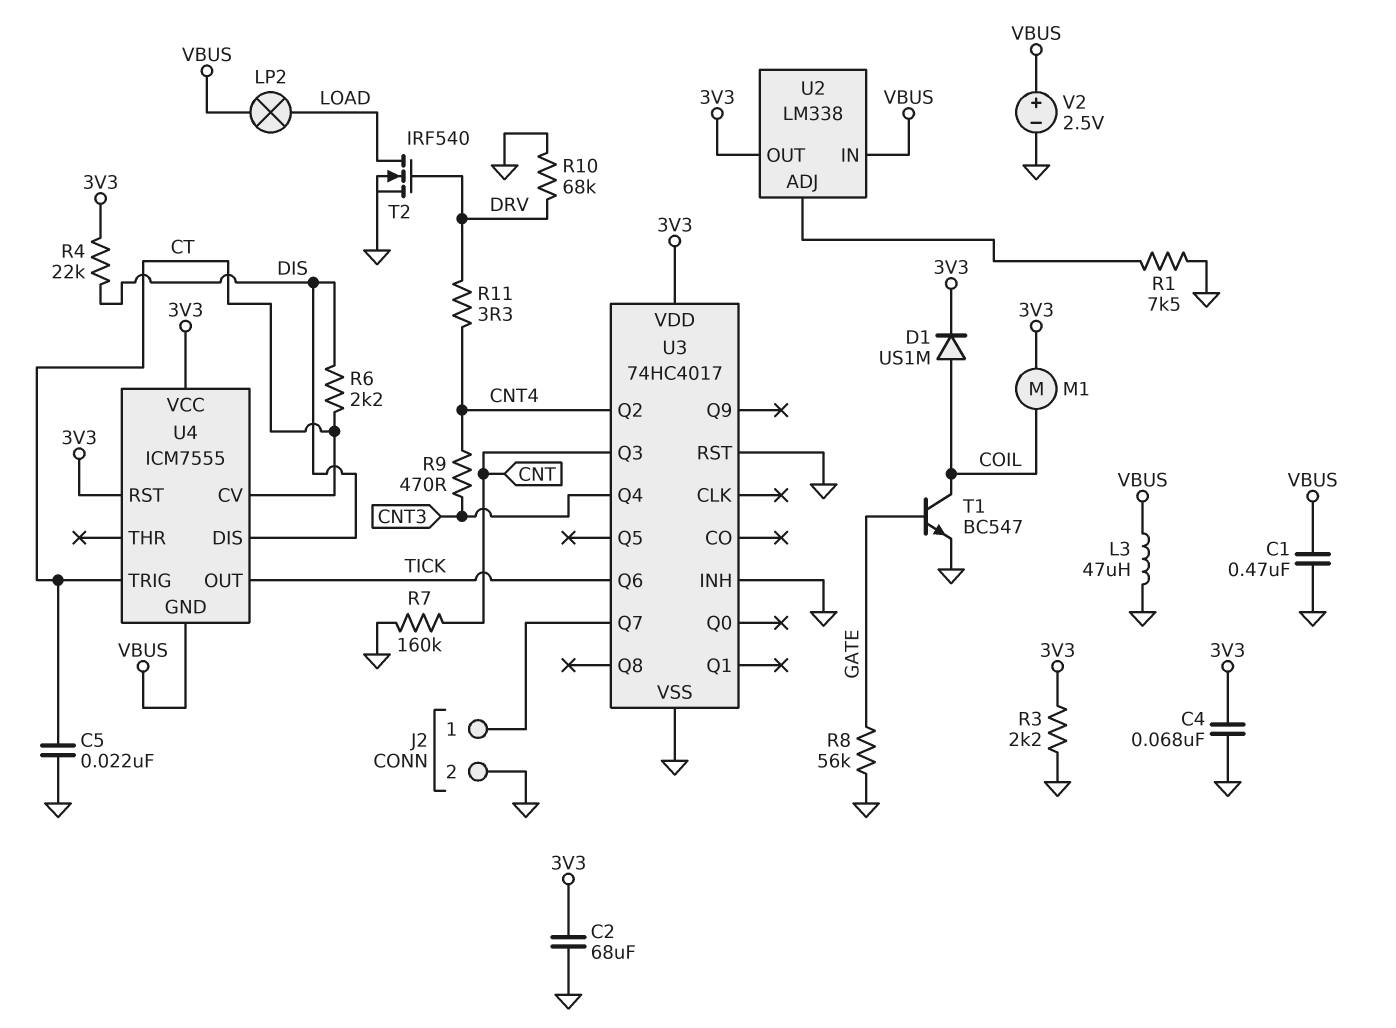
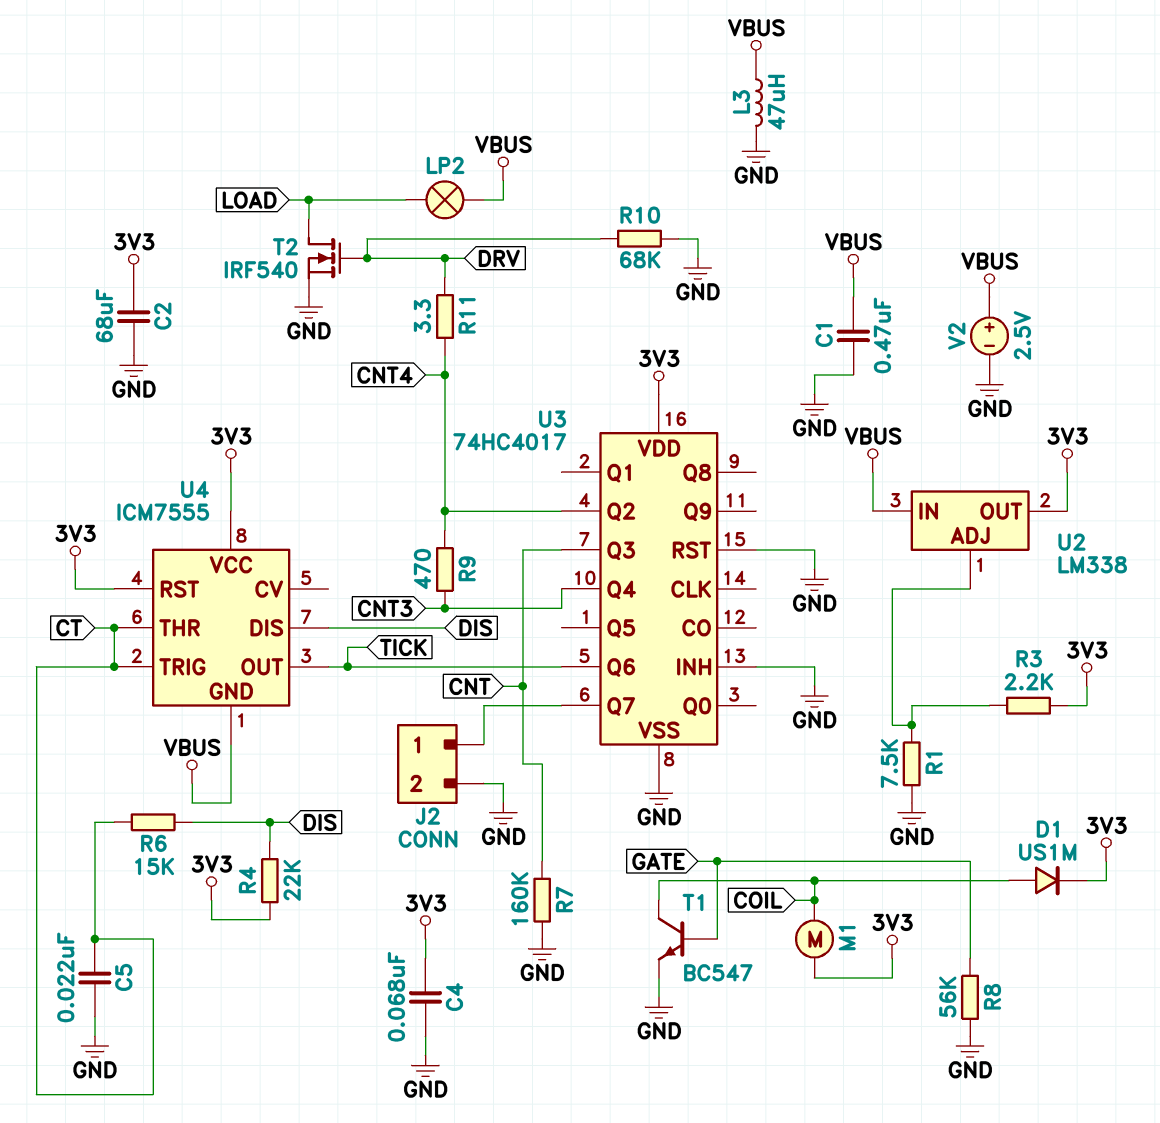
R3: 2.2k (3V3, GND) -> 2.2k (3V3, U2/ADJ)
R6: 2.2k (CT, DIS) -> 15k (CT, DIS)
U4 pin CV: CT -> none
U4 pin THR: none -> CT

